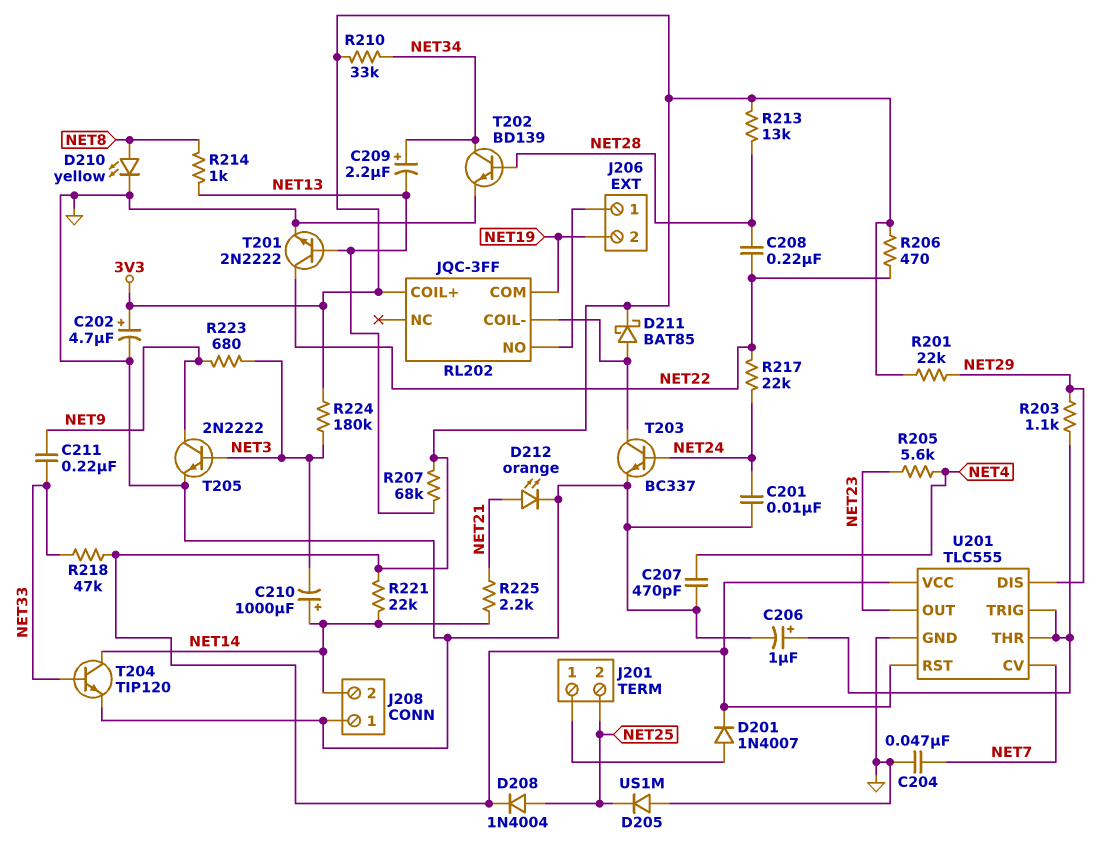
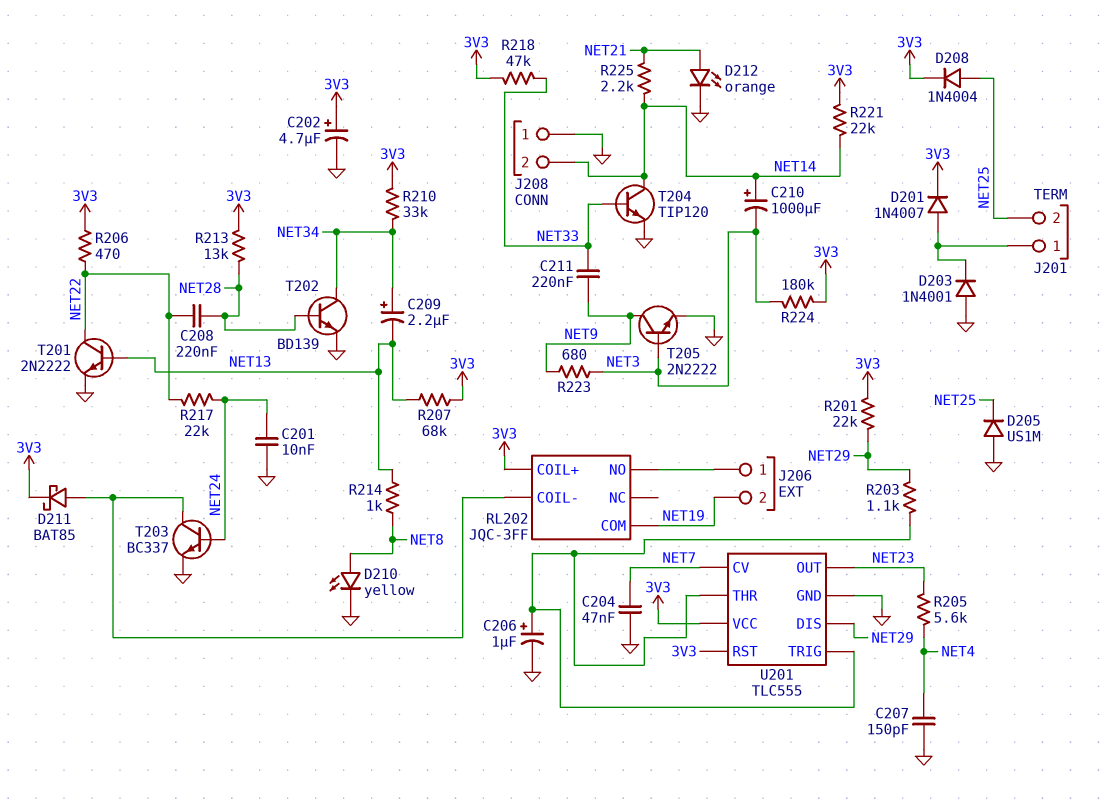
C207: 470pF (GND, NET4) -> 150pF (GND, NET4)
D203: none -> diode 1N4001 (A GND, K J201/1)

